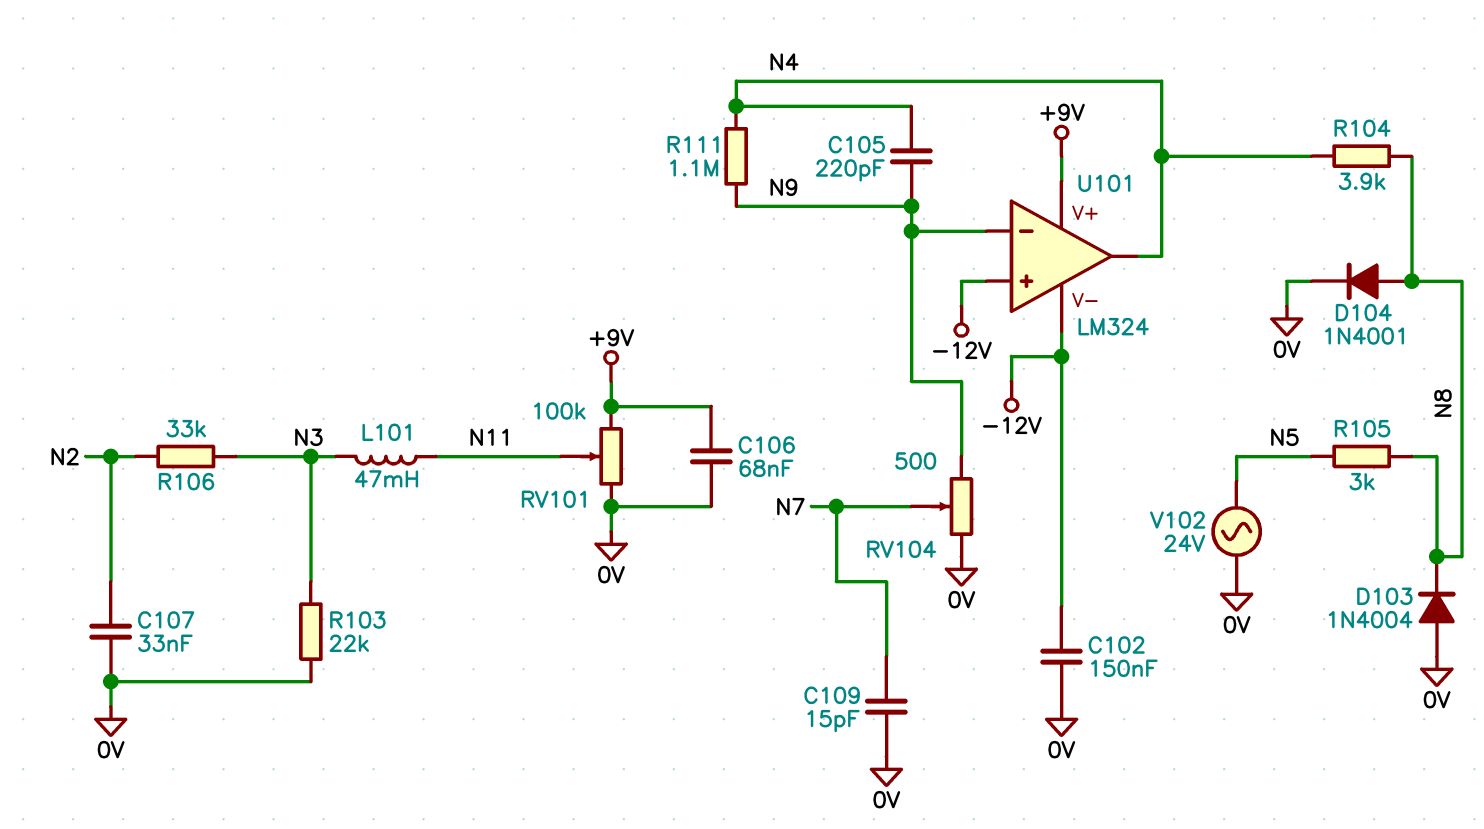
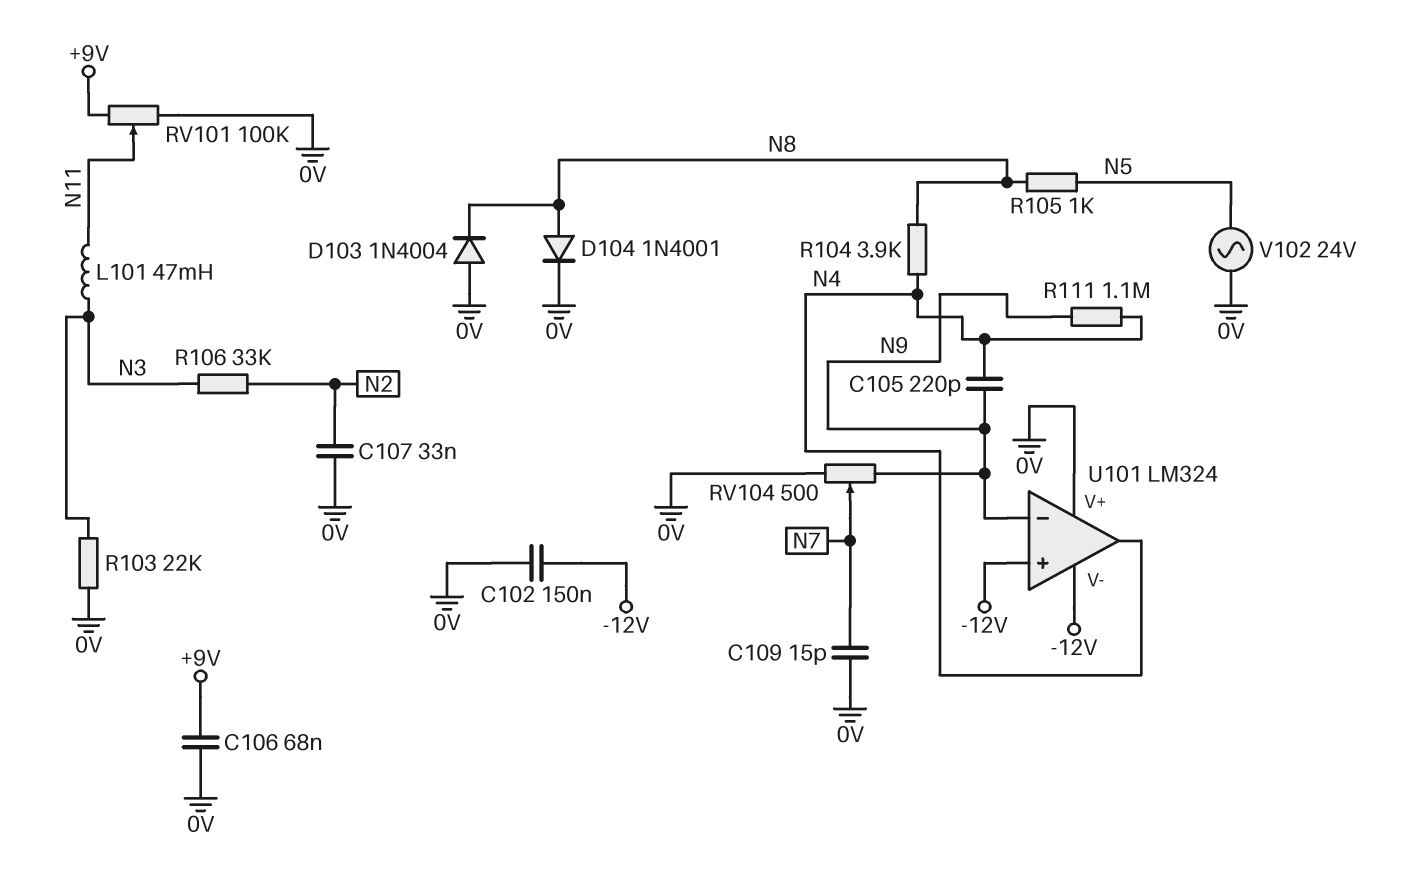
R105: 3k (N5, N8) -> 1k (N5, N8)
U101 pin V+: +9V -> 0V

